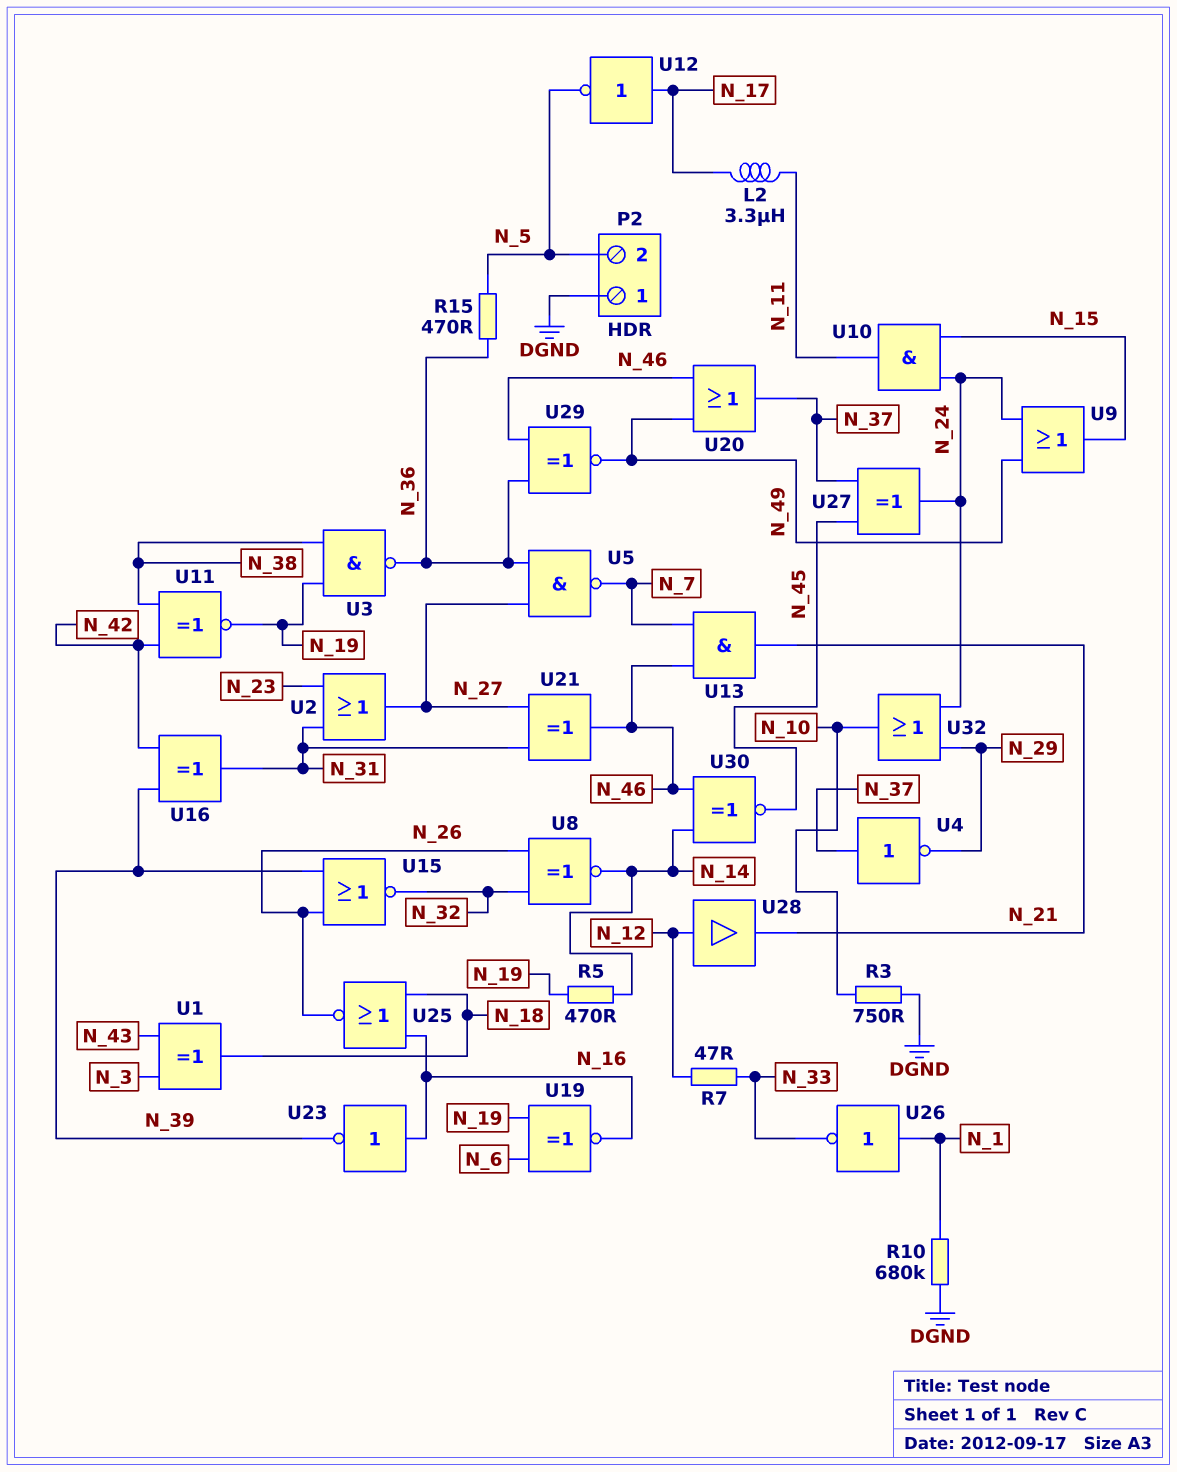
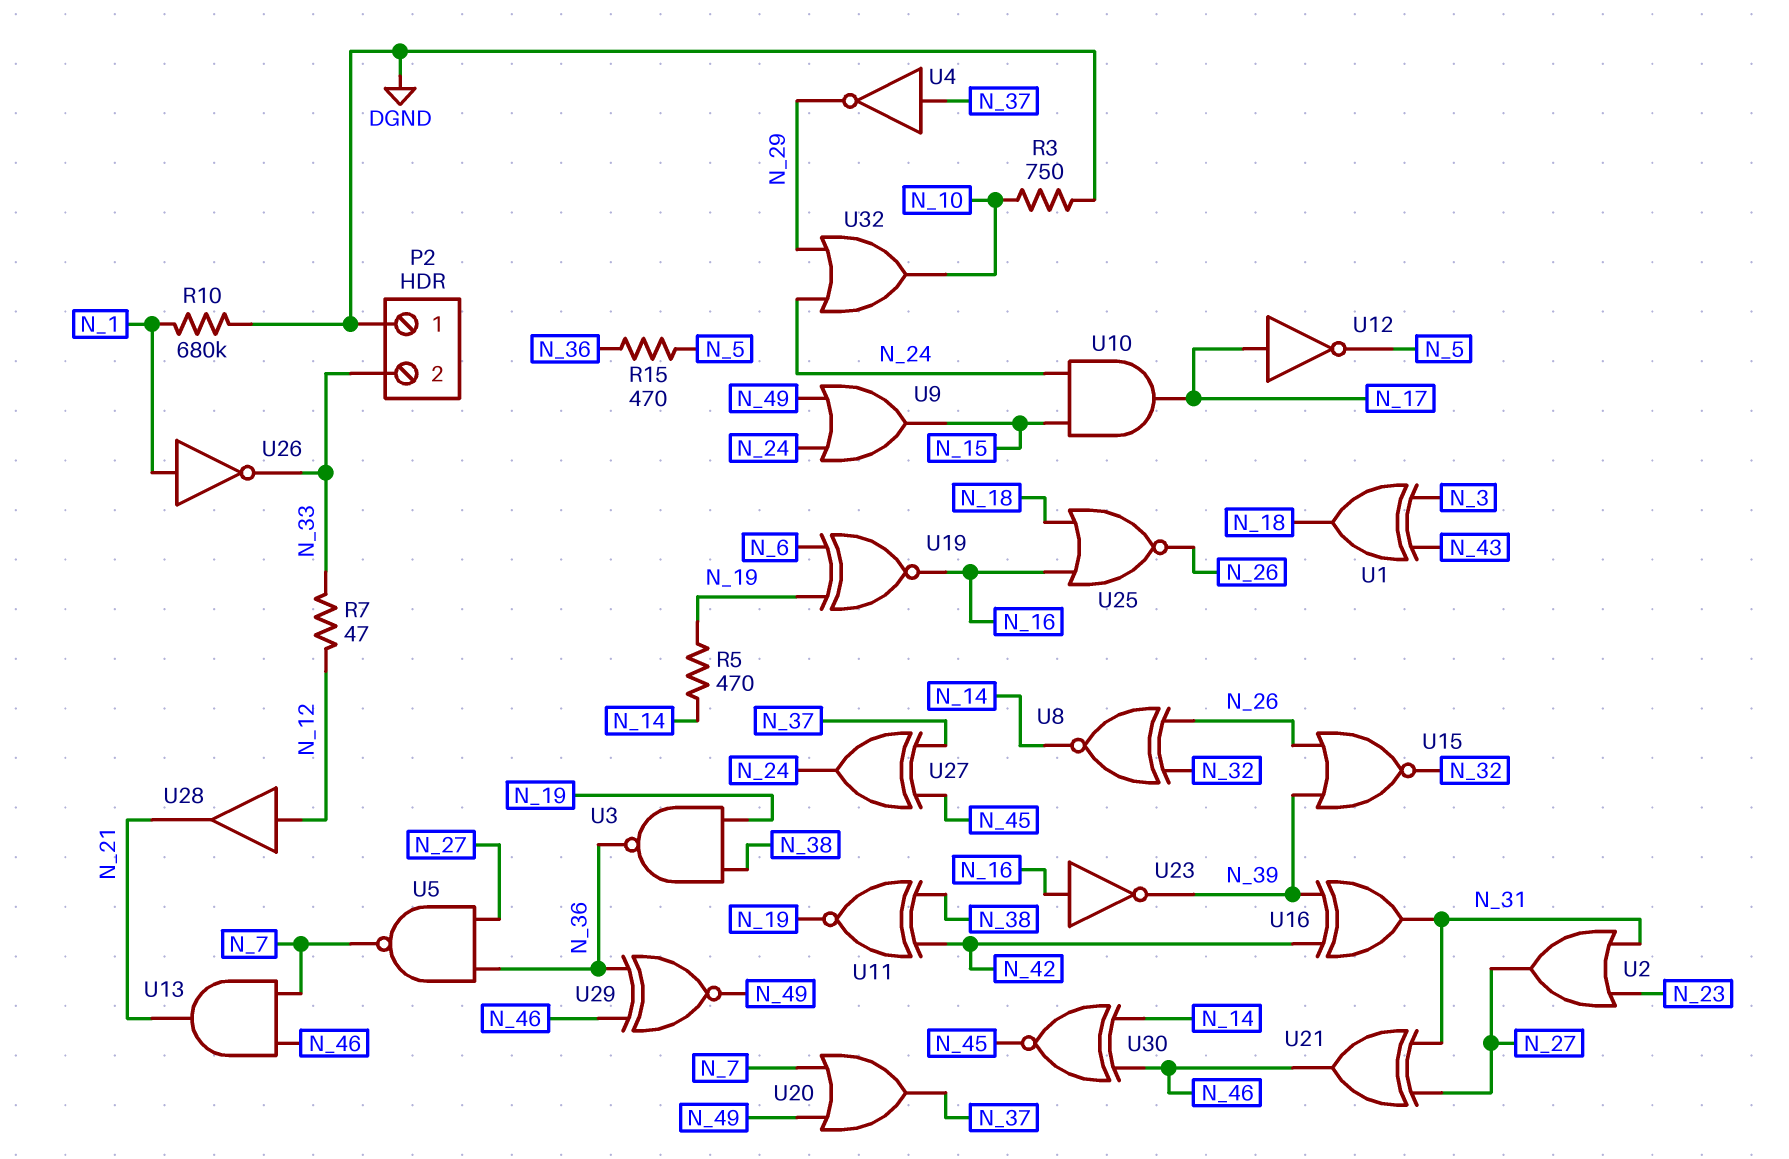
L2: 3.3uH (N_11, N_17) -> none
P2 pin 2: N_5 -> N_33
U10: AND (in N_15, in N_24, out N_11) -> AND (in N_15, in N_24, out N_17)
U20: OR (in N_46, in N_49, out N_37) -> OR (in N_7, in N_49, out N_37)

